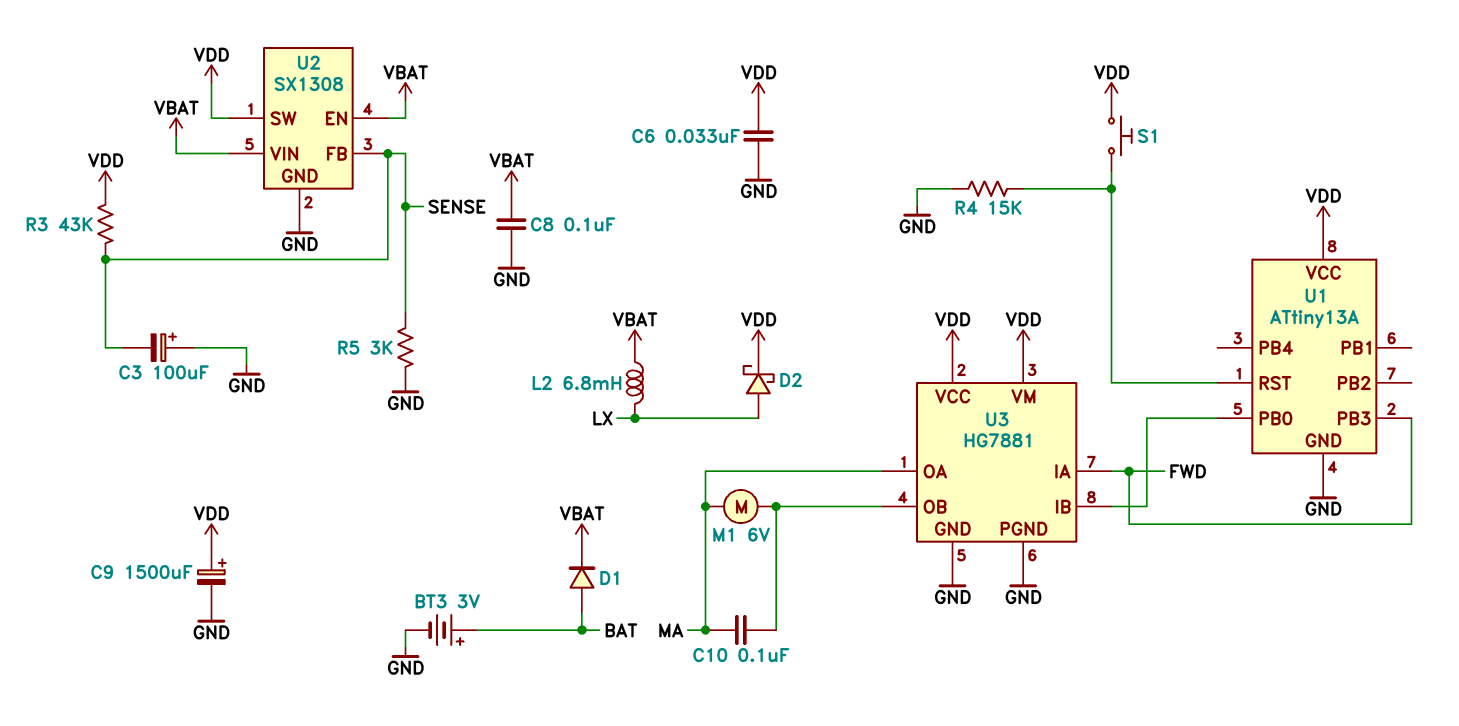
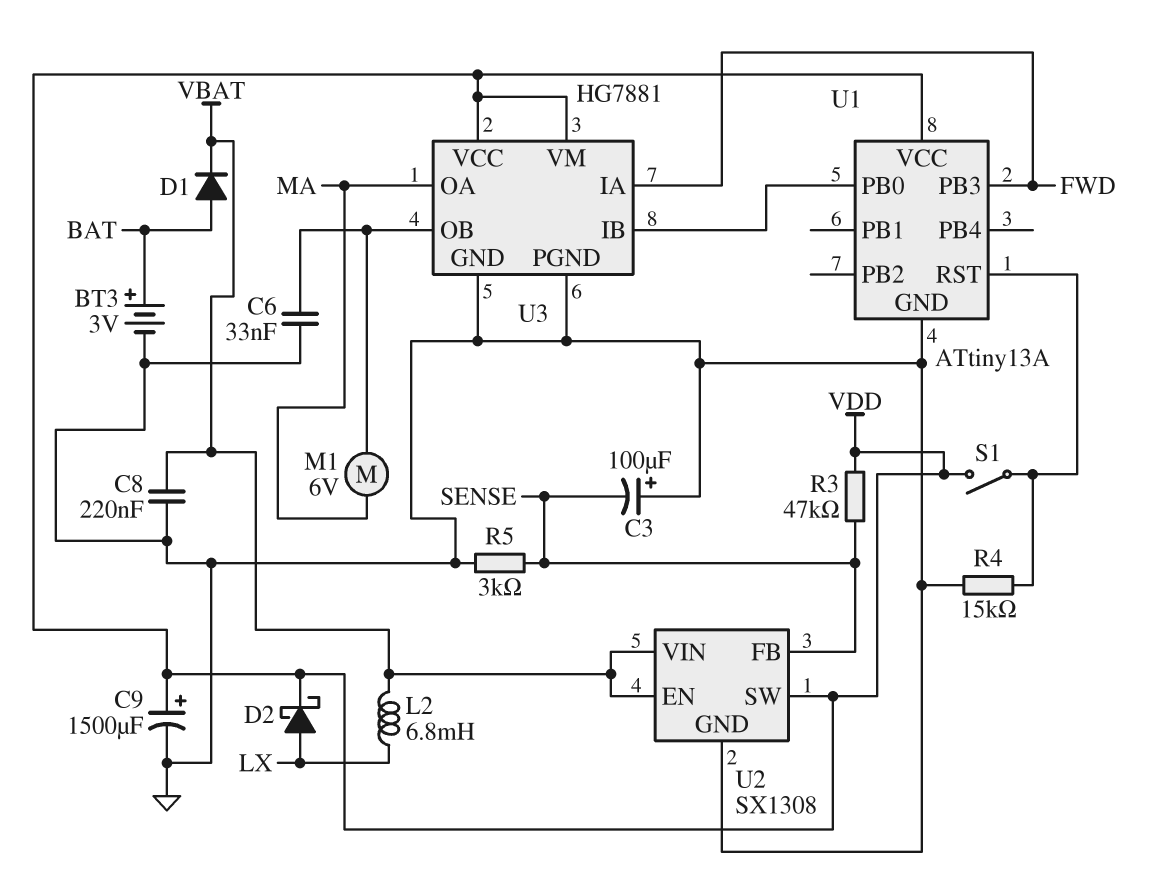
C6: 33nF (GND, VDD) -> 33nF (GND, U3/OB)
C8: 100nF (GND, VBAT) -> 220nF (GND, VBAT)
C10: 100nF (MA, U3/OB) -> none
R3: 43k (SENSE, VDD) -> 47k (SENSE, VDD)
S1: button (U1/RST, VDD) -> switch (U1/RST, VDD)

